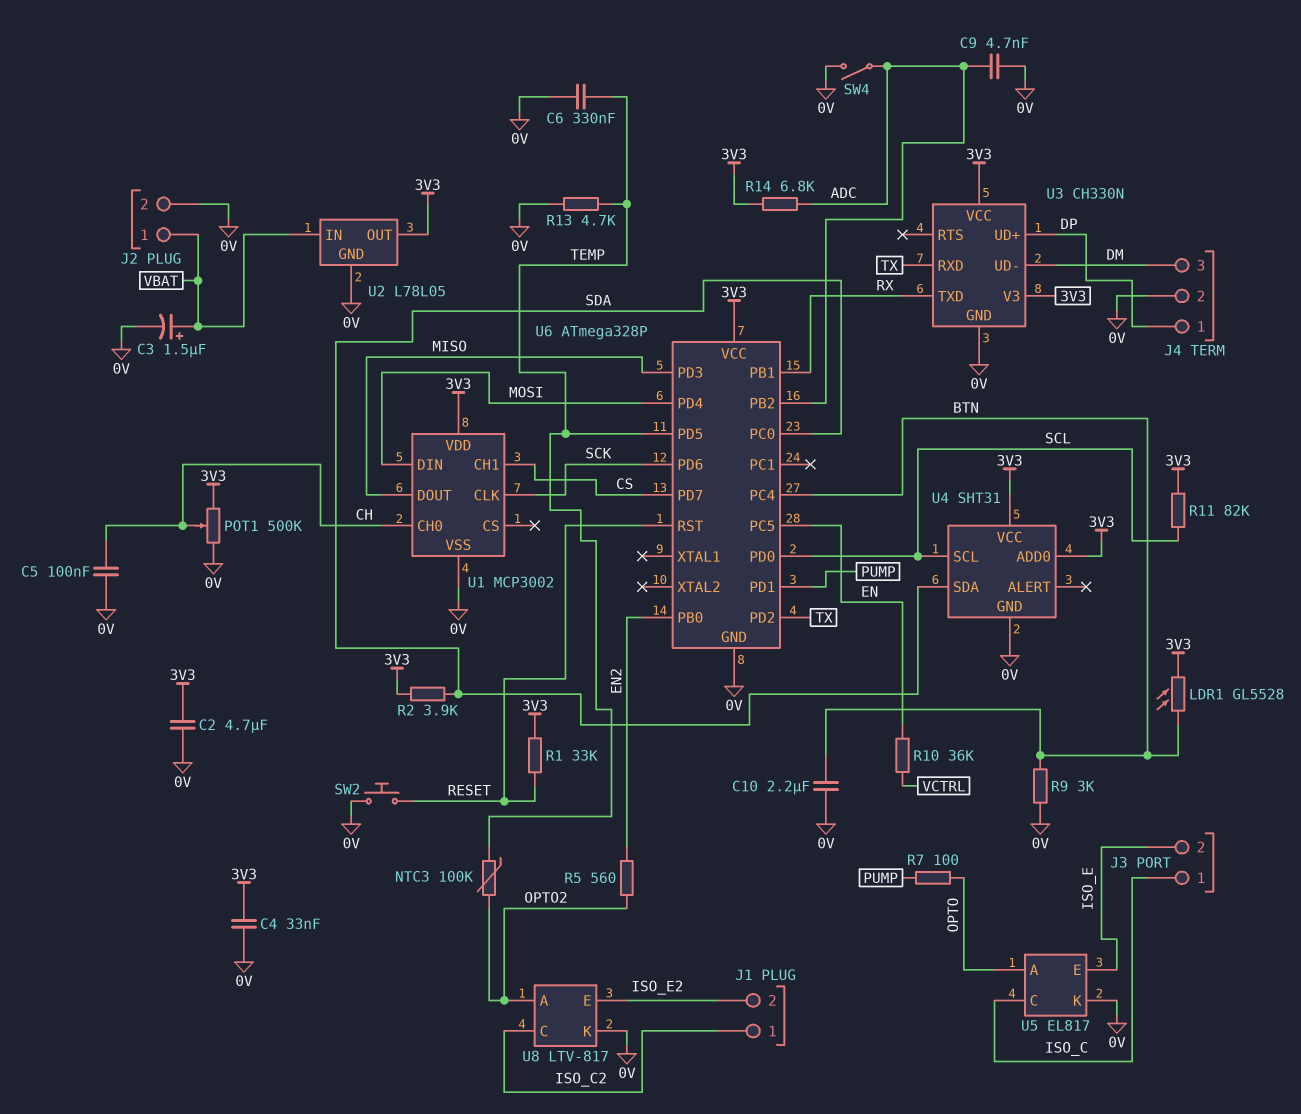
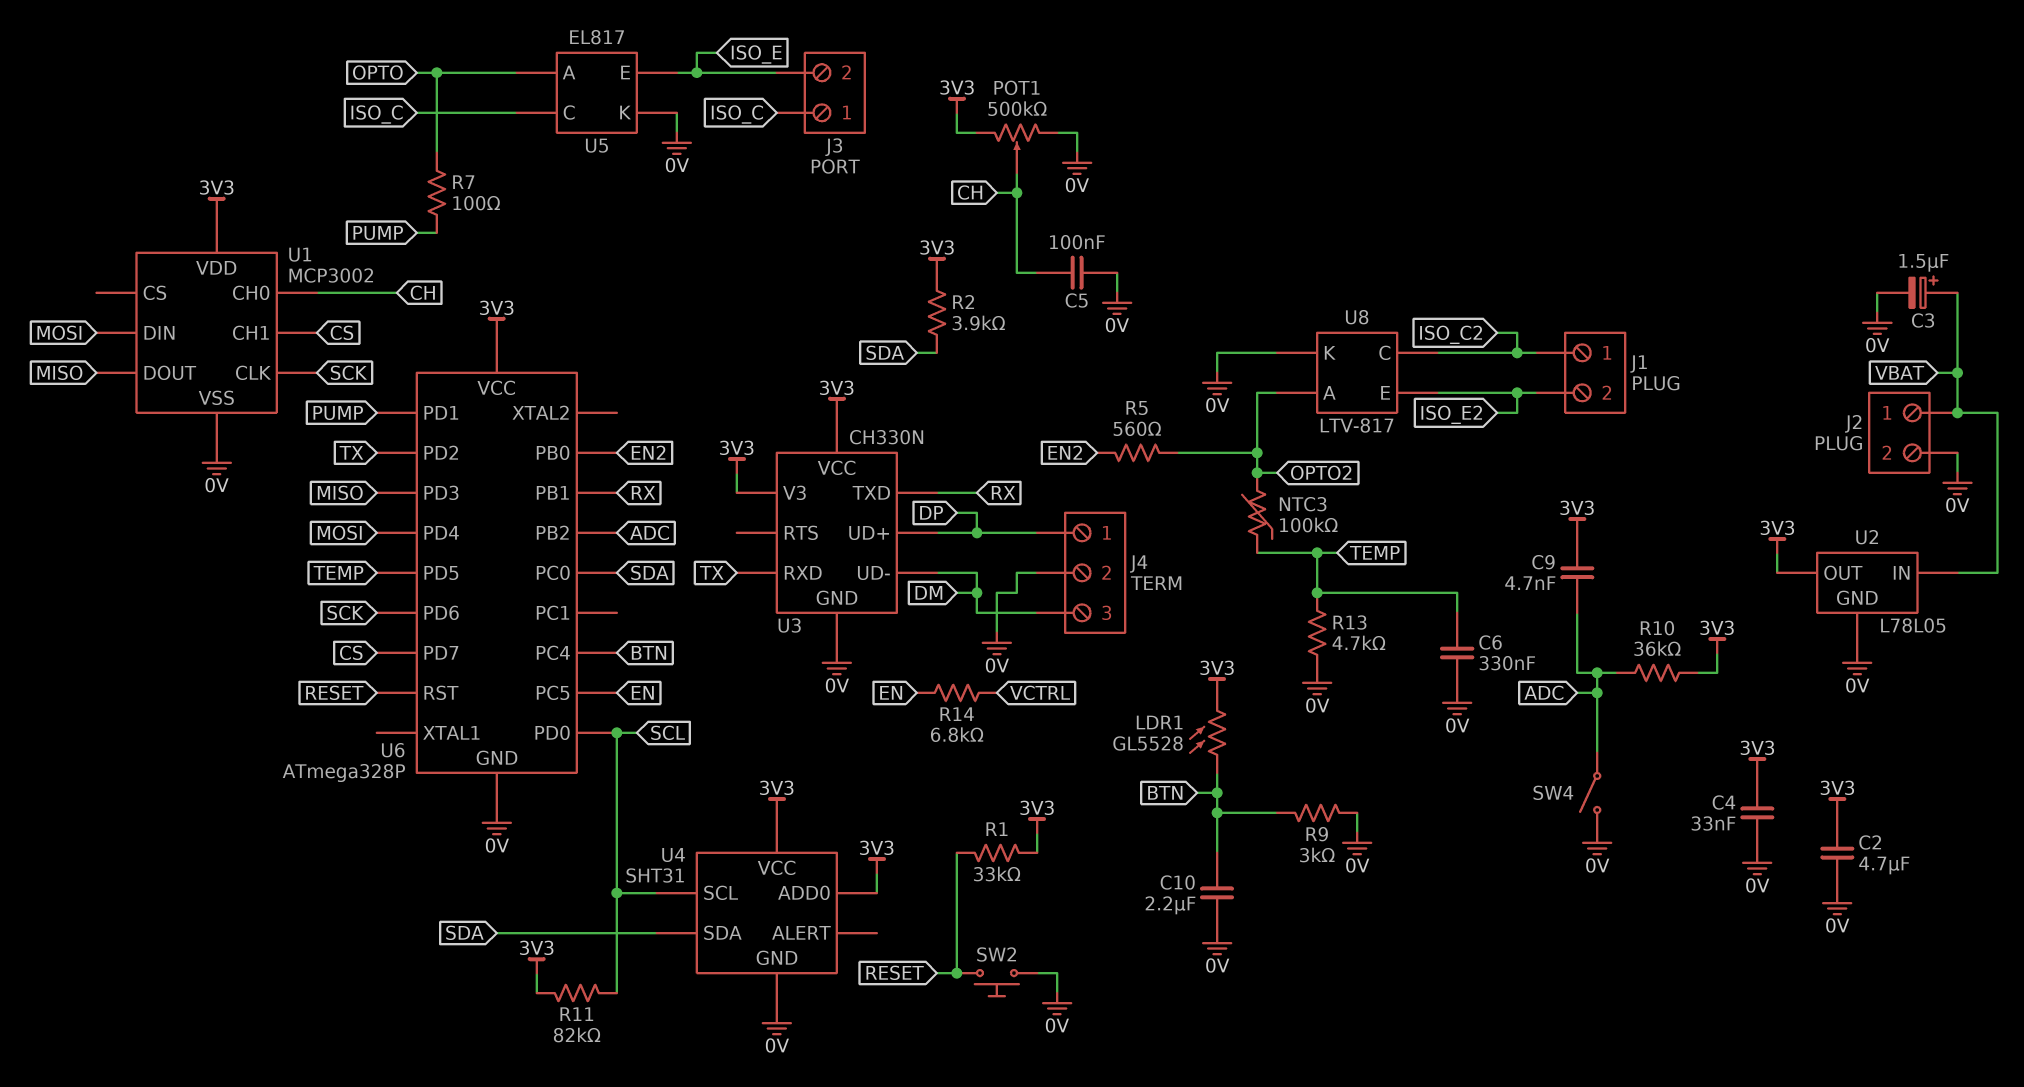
C9: 4.7nF (0V, ADC) -> 4.7nF (3V3, ADC)
R10: 36k (EN, VCTRL) -> 36k (3V3, ADC)
R14: 6.8k (3V3, ADC) -> 6.8k (EN, VCTRL)

